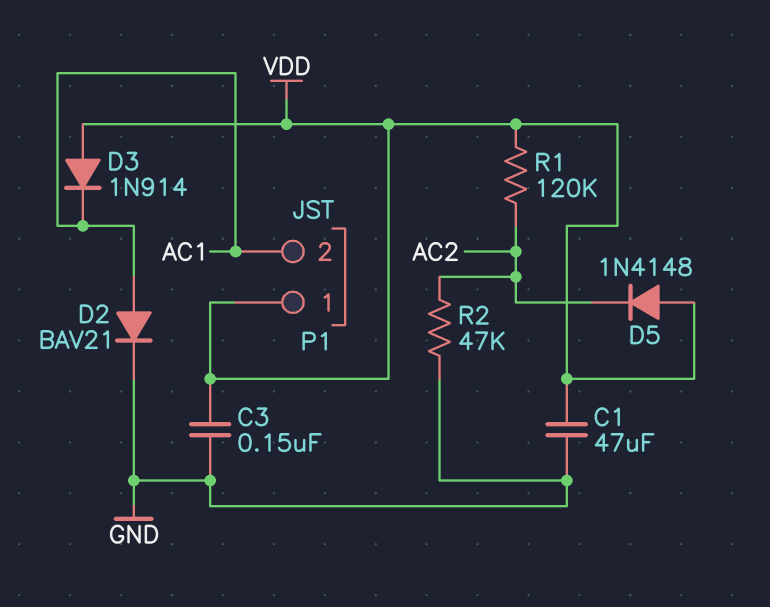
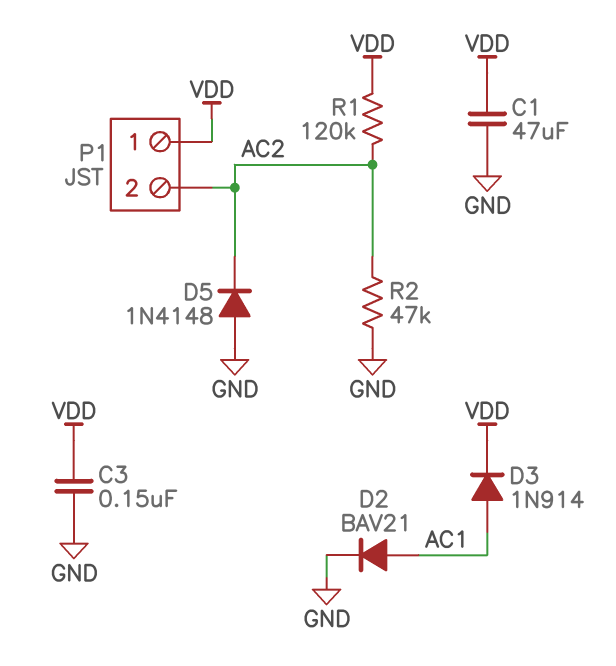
D3: diode 1N914 (A VDD, K AC1) -> diode 1N914 (A AC1, K VDD)
D5: diode 1N4148 (A VDD, K AC2) -> diode 1N4148 (A GND, K AC2)
P1 pin 2: AC1 -> AC2

